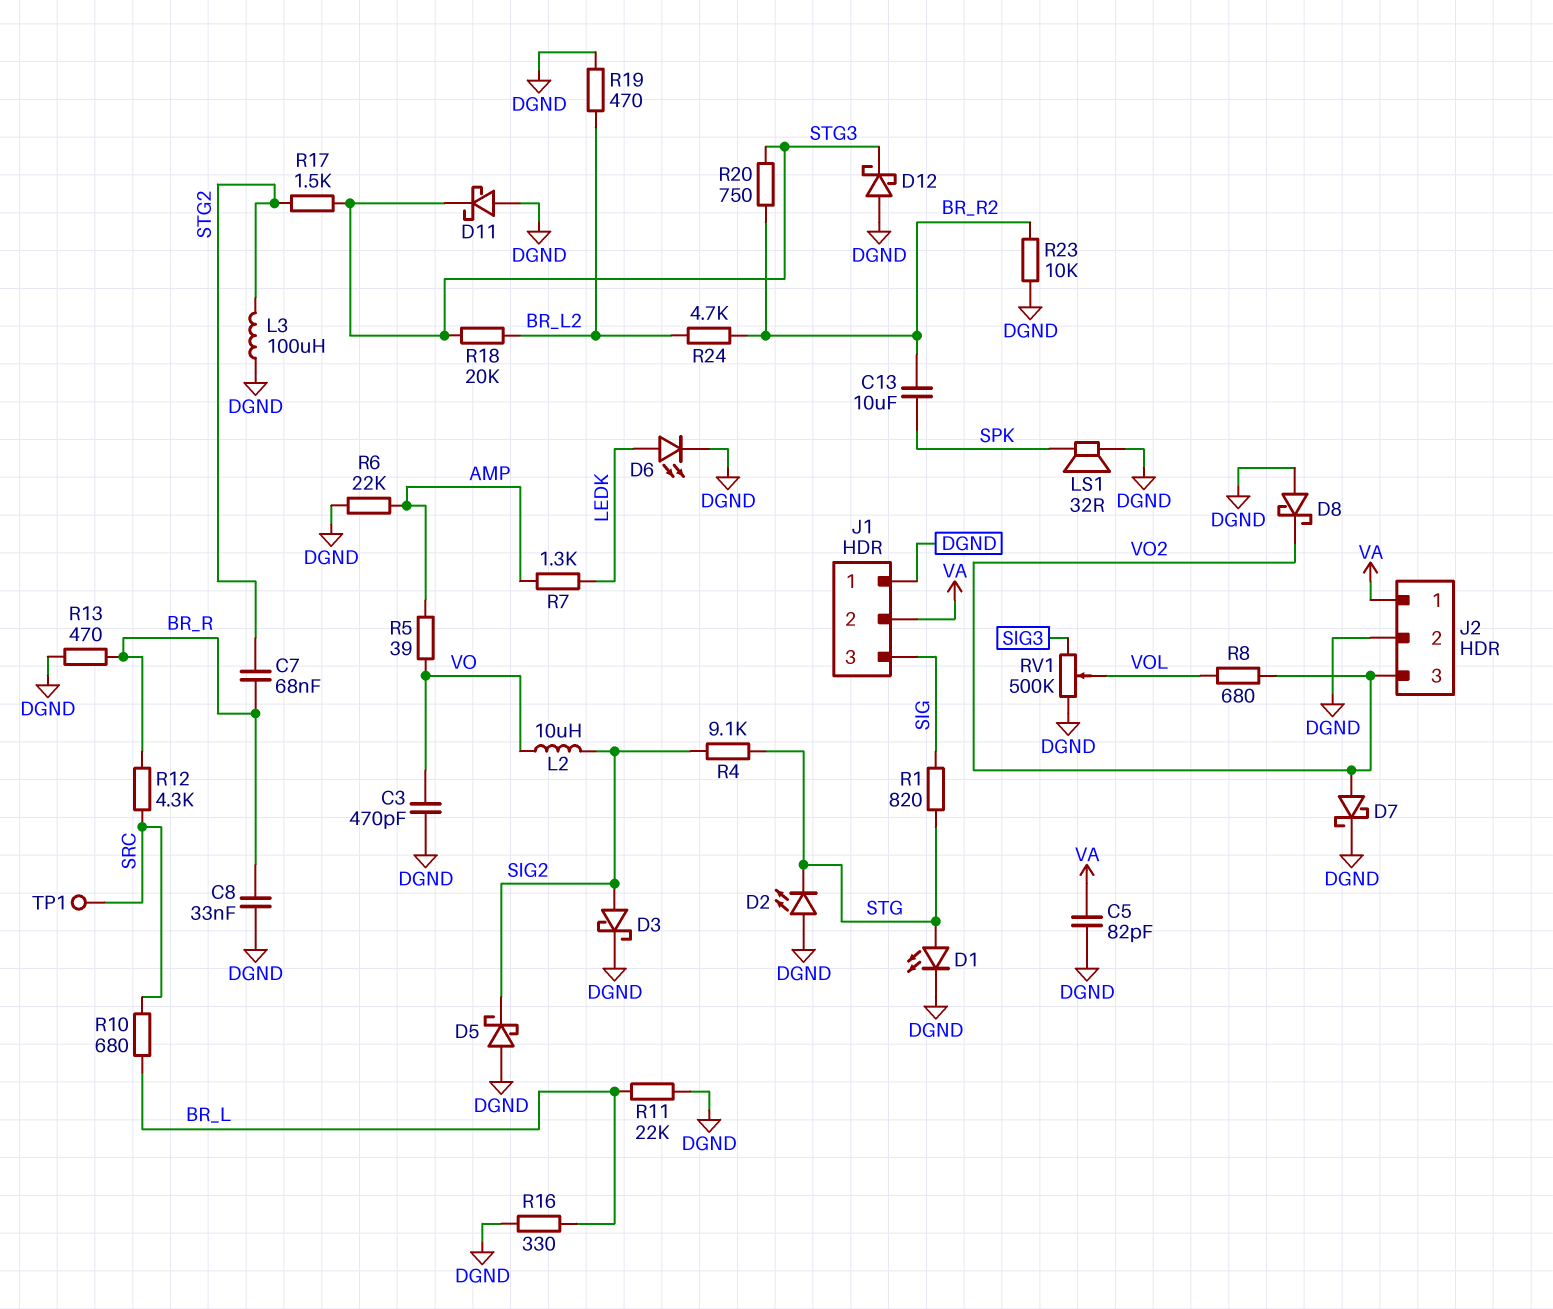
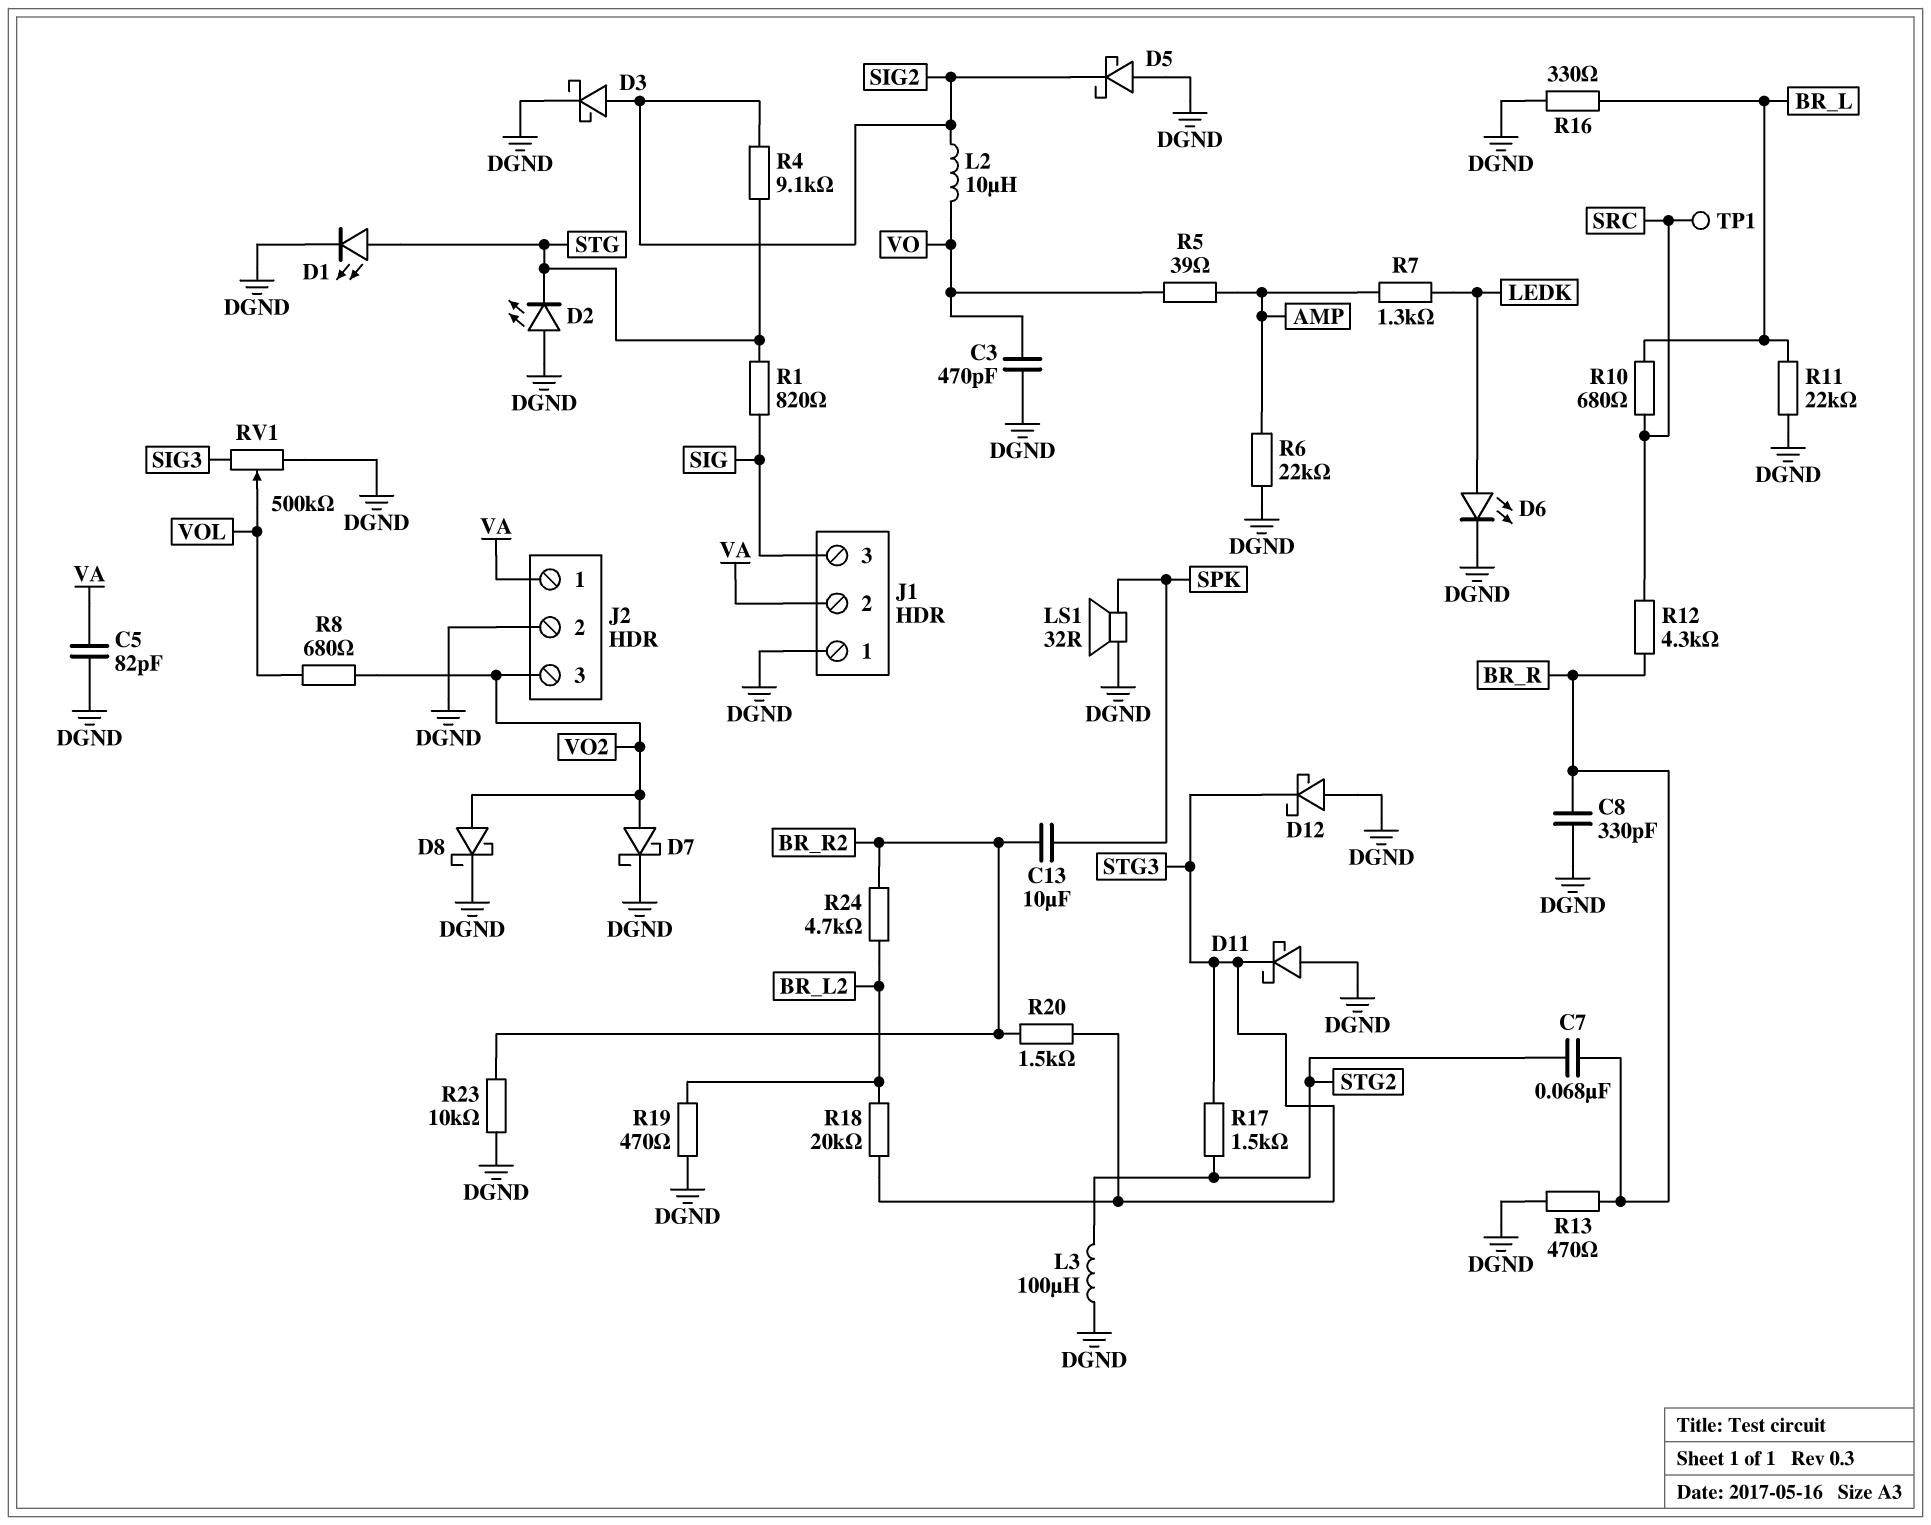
C8: 33nF (BR_R, DGND) -> 330pF (BR_R, DGND)
D8: schottky (A DGND, K VO2) -> schottky (A VO2, K DGND)
R20: 750 (BR_R2, STG3) -> 1.5k (BR_R2, STG3)

